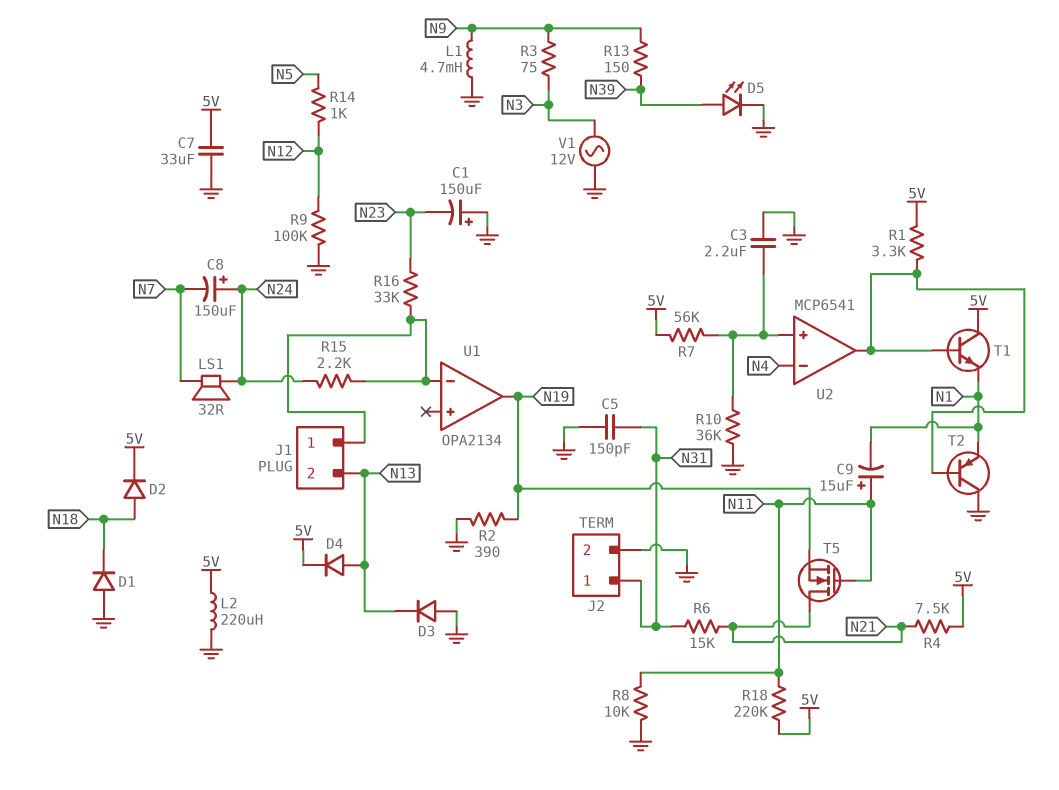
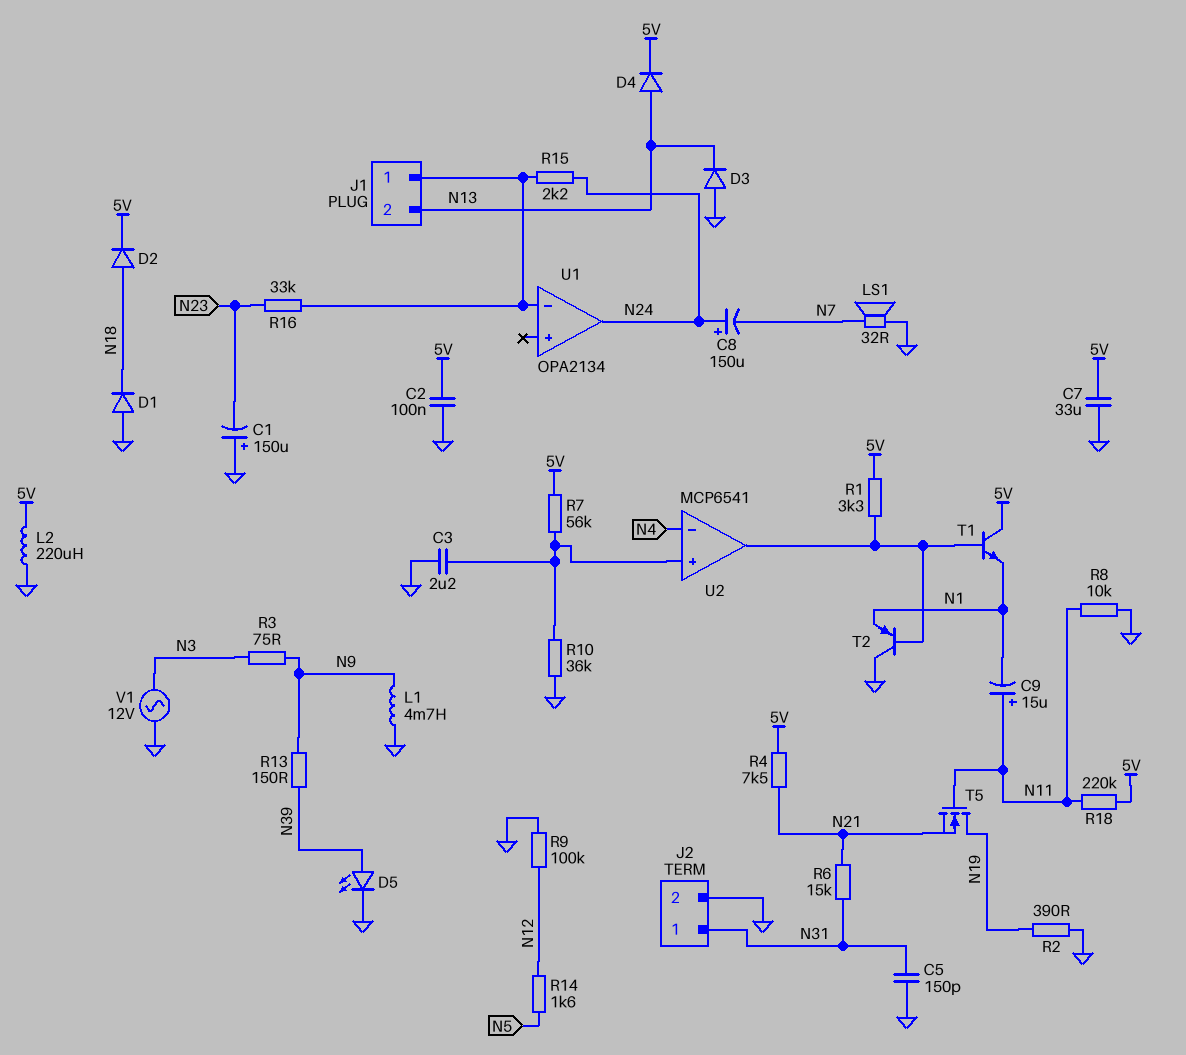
C2: none -> 100nF (5V, GND)
LS1: speaker 32R (N7, N24) -> speaker 32R (GND, N7)
R14: 1k (N5, N12) -> 1.6k (N5, N12)
T5: NMOS (G N11, D N21, S N19) -> NMOS (G N11, D N19, S N21)
U1 pin out: N19 -> N24

